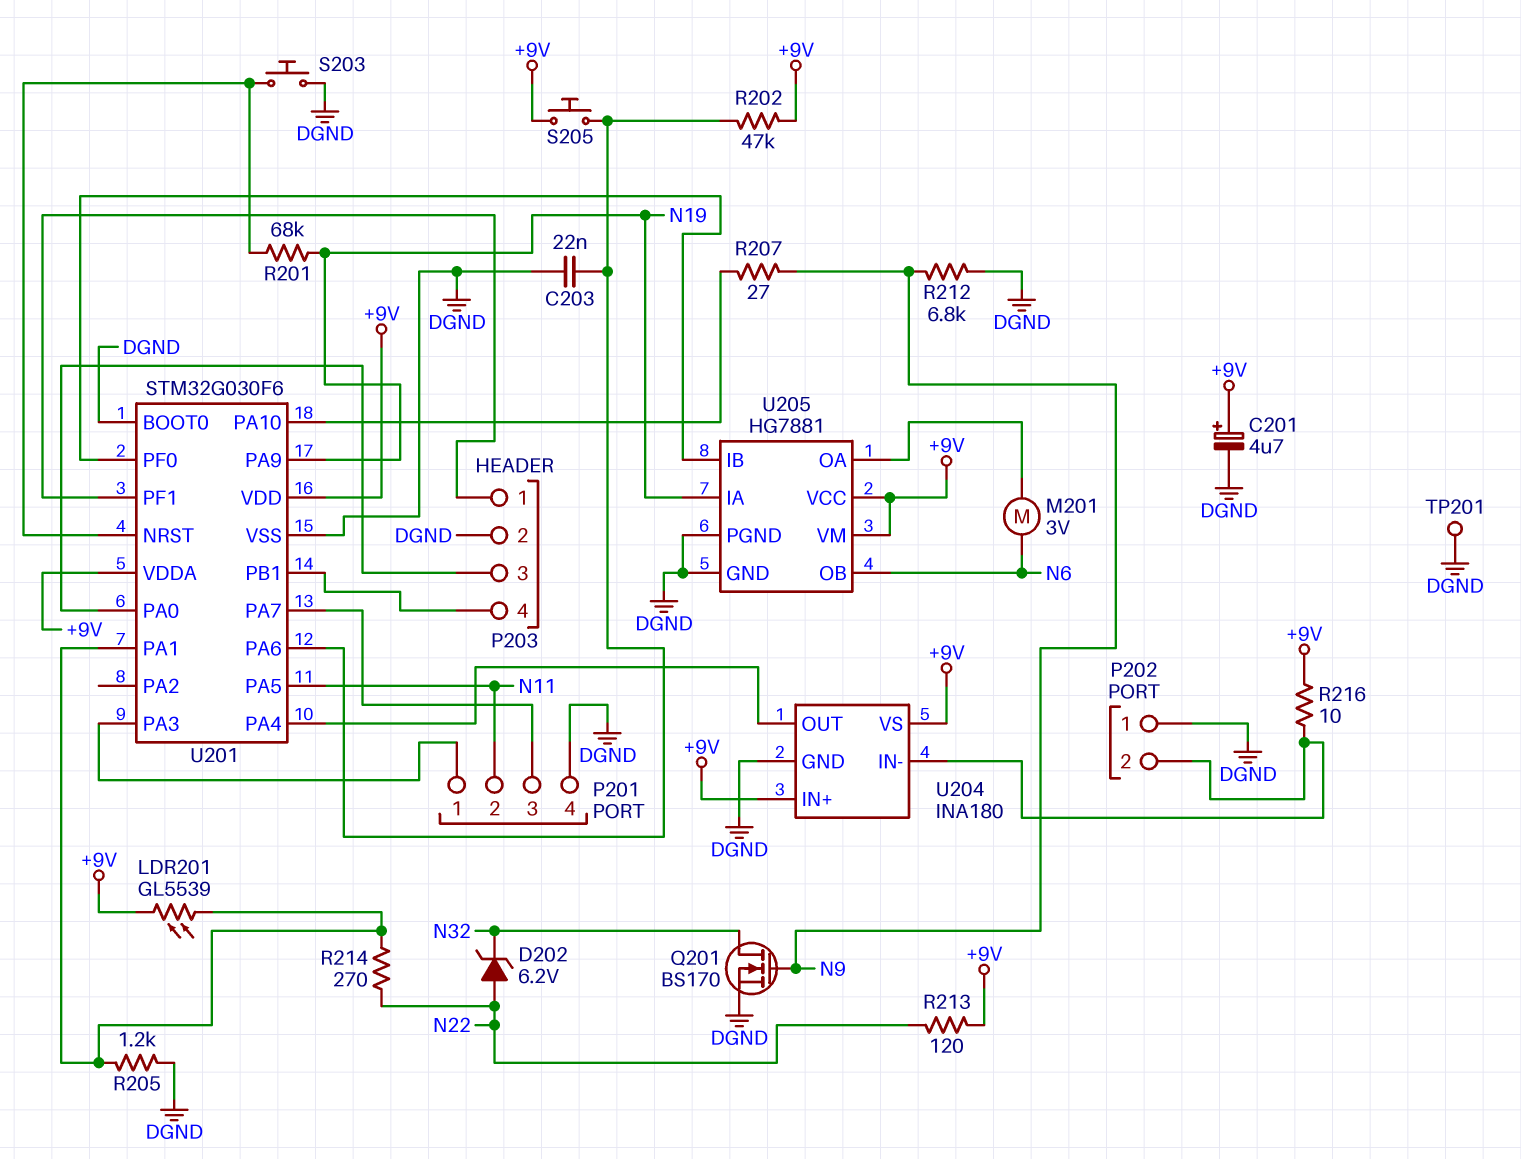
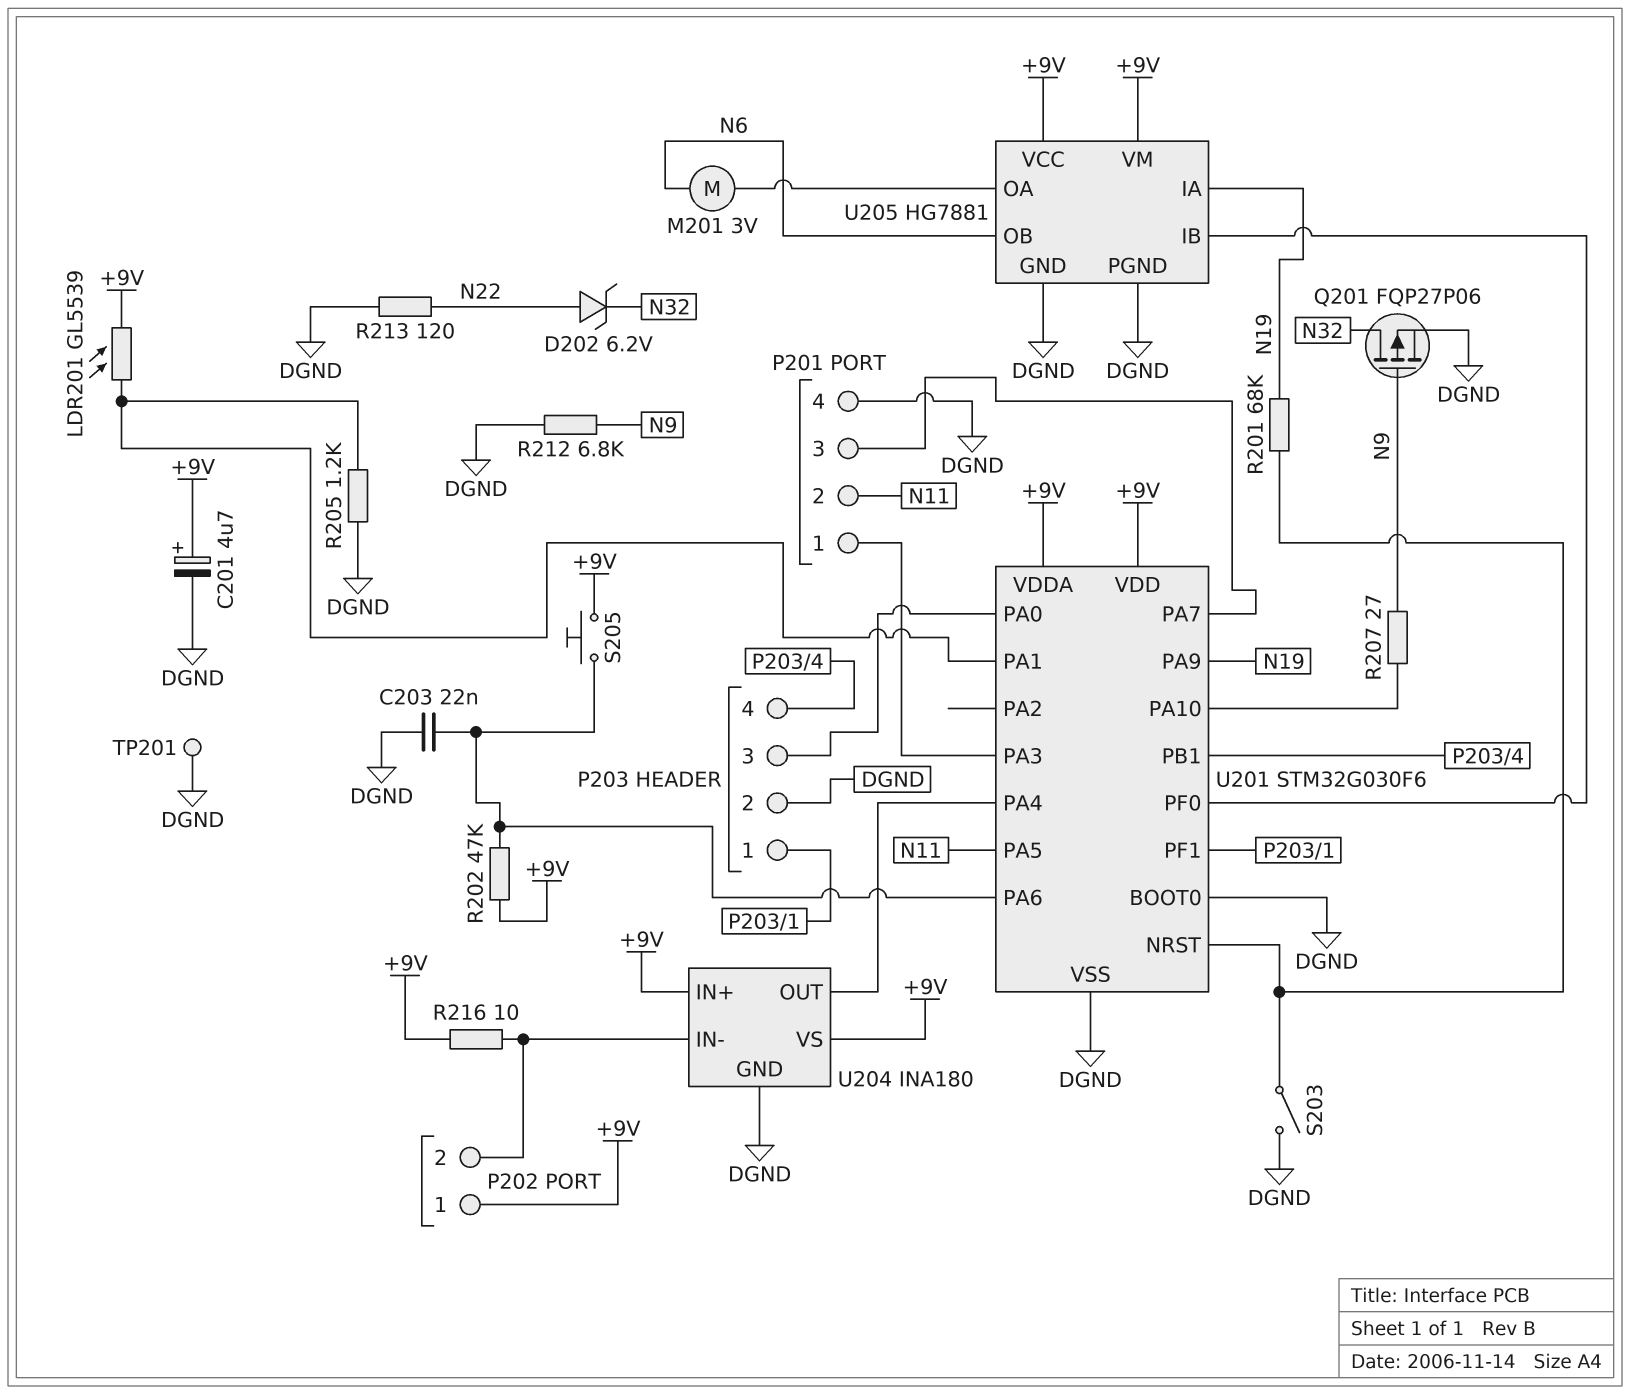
P202 pin 1: DGND -> +9V
Q201: NMOS BS170 (G N9, D N32, S DGND) -> PMOS FQP27P06 (G N9, D N32, S DGND)
R213: 120 (+9V, N22) -> 120 (DGND, N22)
R214: 270 (N22, U201/PA1) -> none
S203: button (DGND, U201/NRST) -> switch (DGND, U201/NRST)

